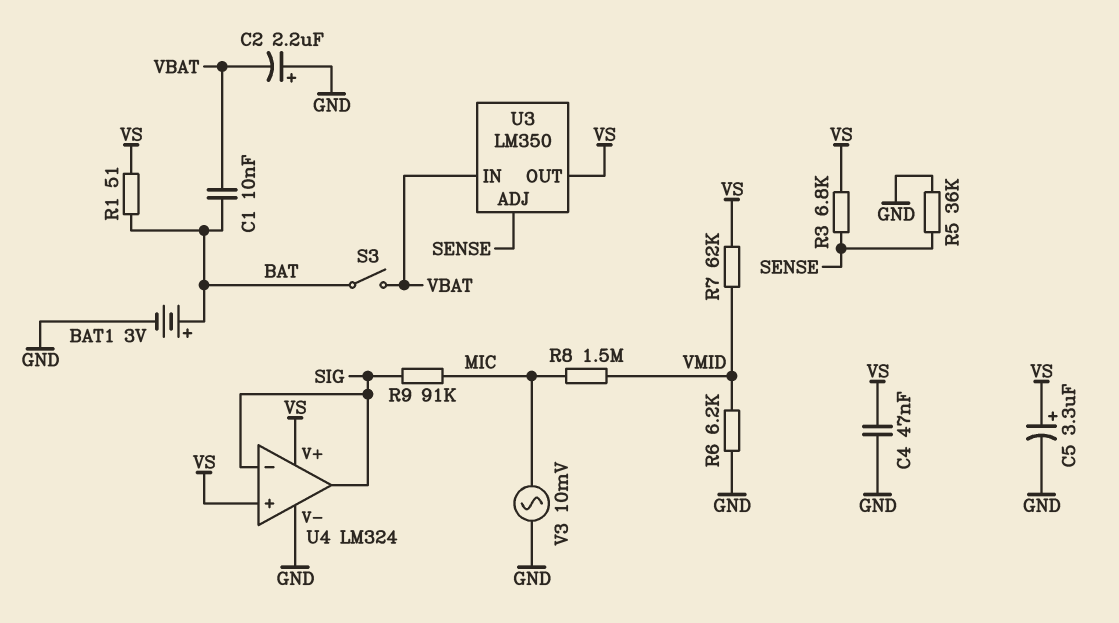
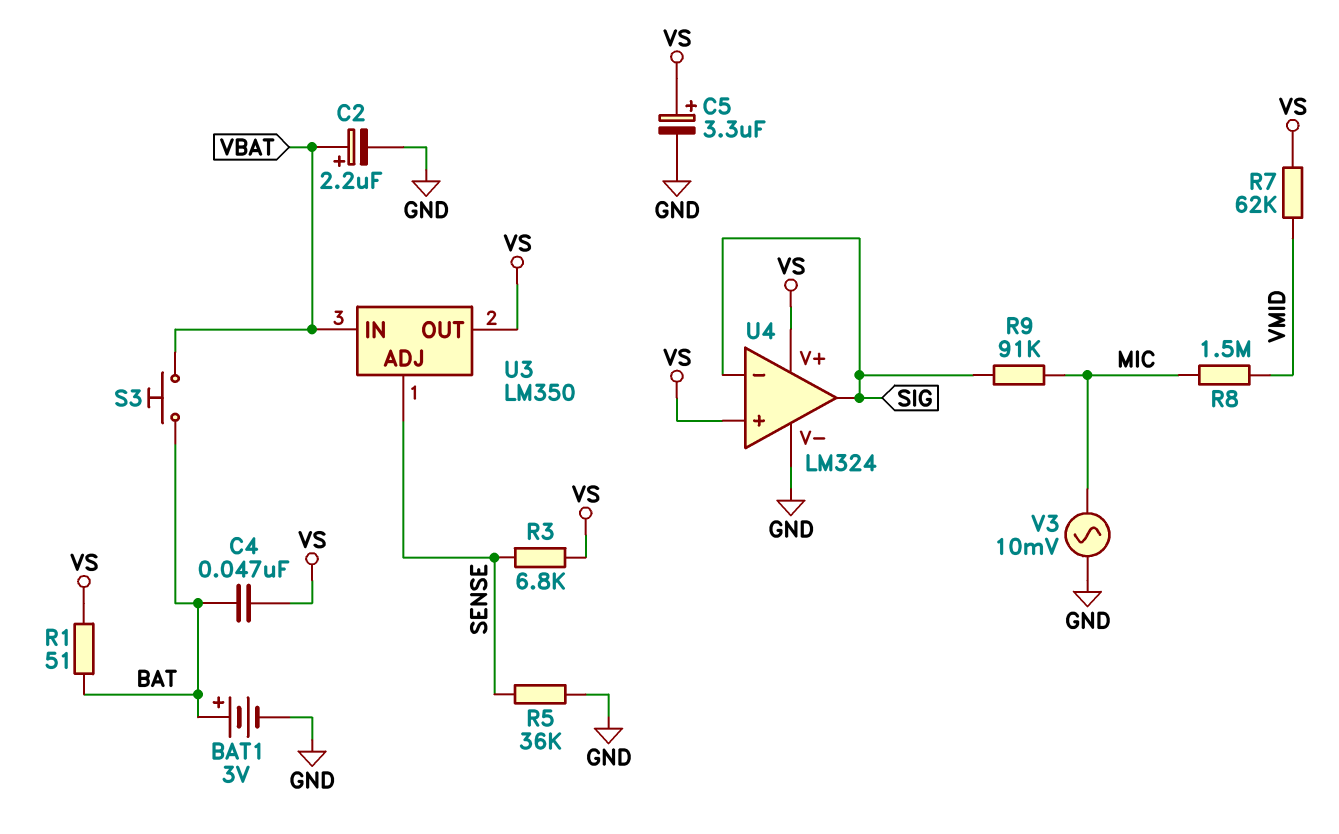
C1: 10nF (BAT, VBAT) -> none
C2: 2.2uF (plus GND, minus VBAT) -> 2.2uF (plus VBAT, minus GND)
C4: 47nF (GND, VS) -> 47nF (BAT, VS)
R6: 6.2k (GND, VMID) -> none
S3: switch (BAT, VBAT) -> button (BAT, VBAT)

